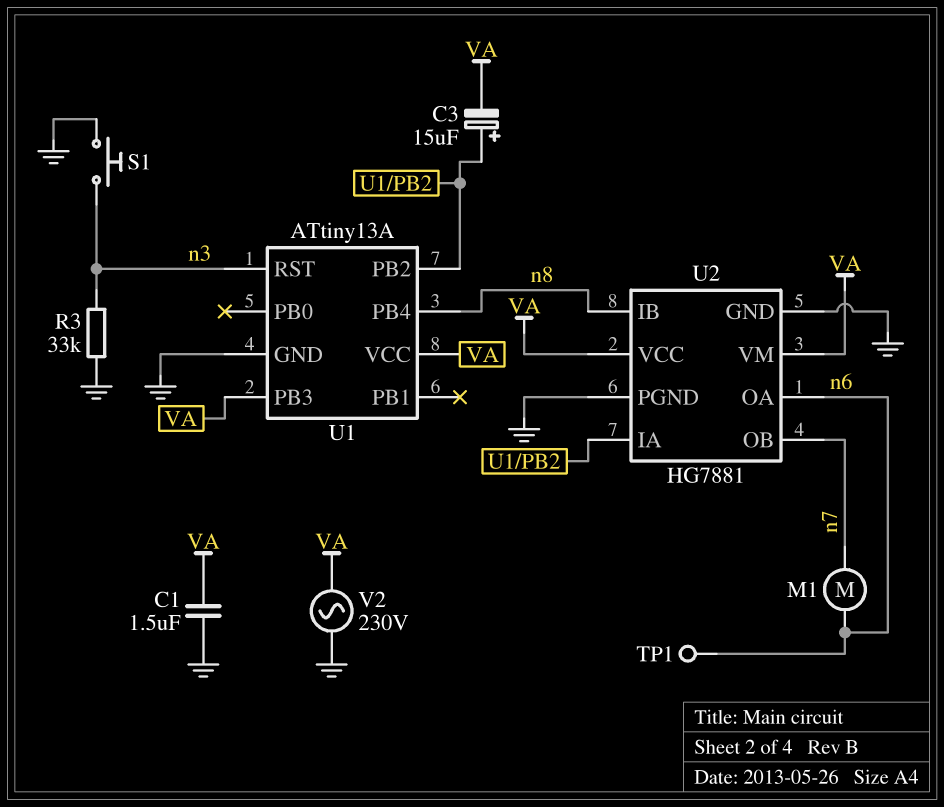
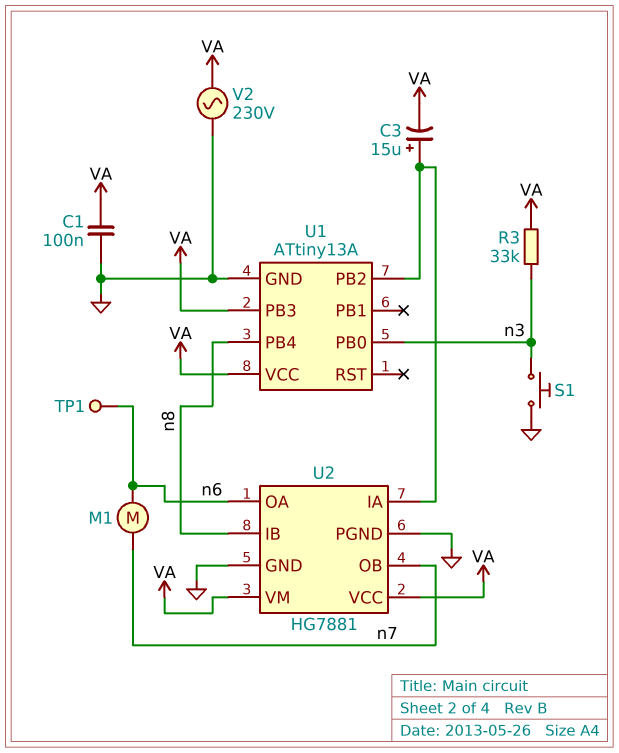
C1: 1.5uF (GND, VA) -> 100nF (GND, VA)
R3: 33k (GND, n3) -> 33k (VA, n3)
U1 pin PB0: none -> n3
U1 pin RST: n3 -> none

